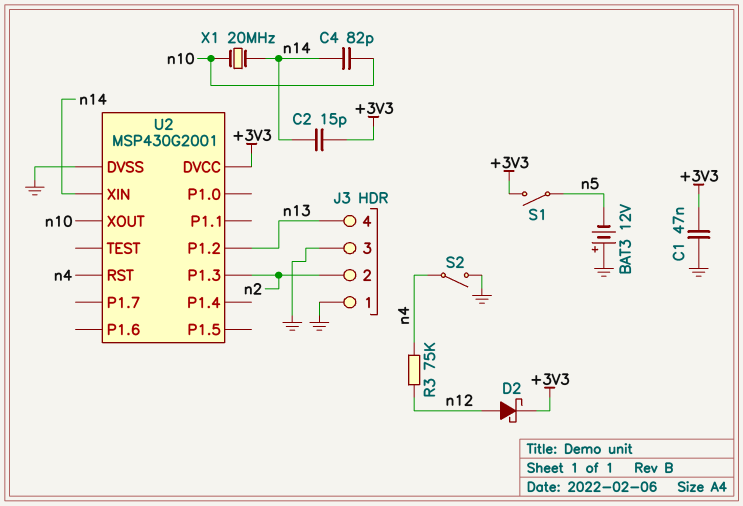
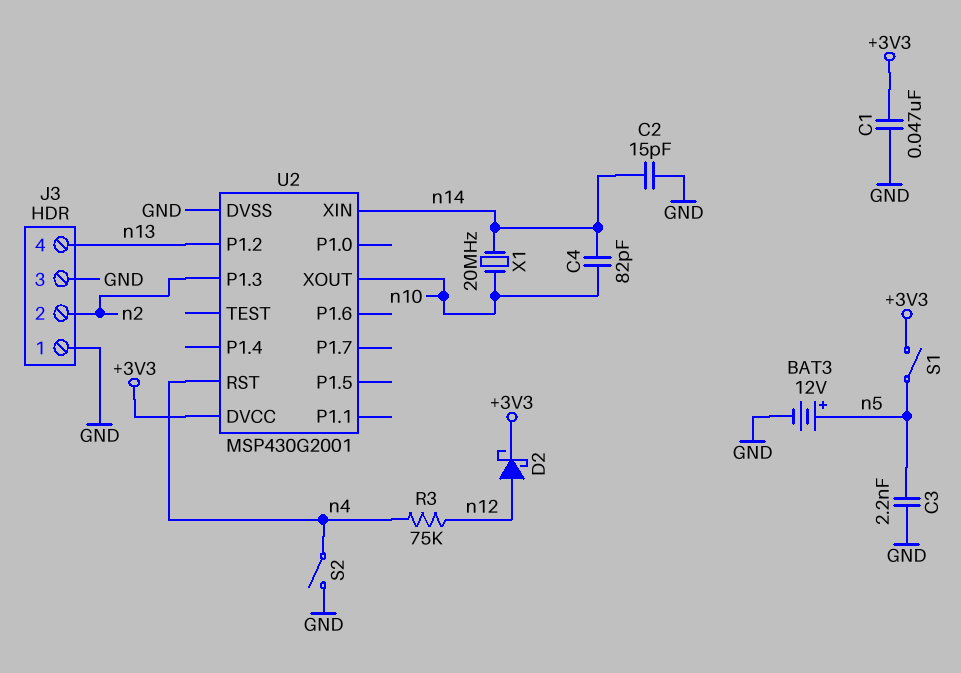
BAT3: 12V (plus GND, minus n5) -> 12V (plus n5, minus GND)
C2: 15pF (+3V3, n14) -> 15pF (GND, n14)
C3: none -> 2.2nF (GND, n5)

